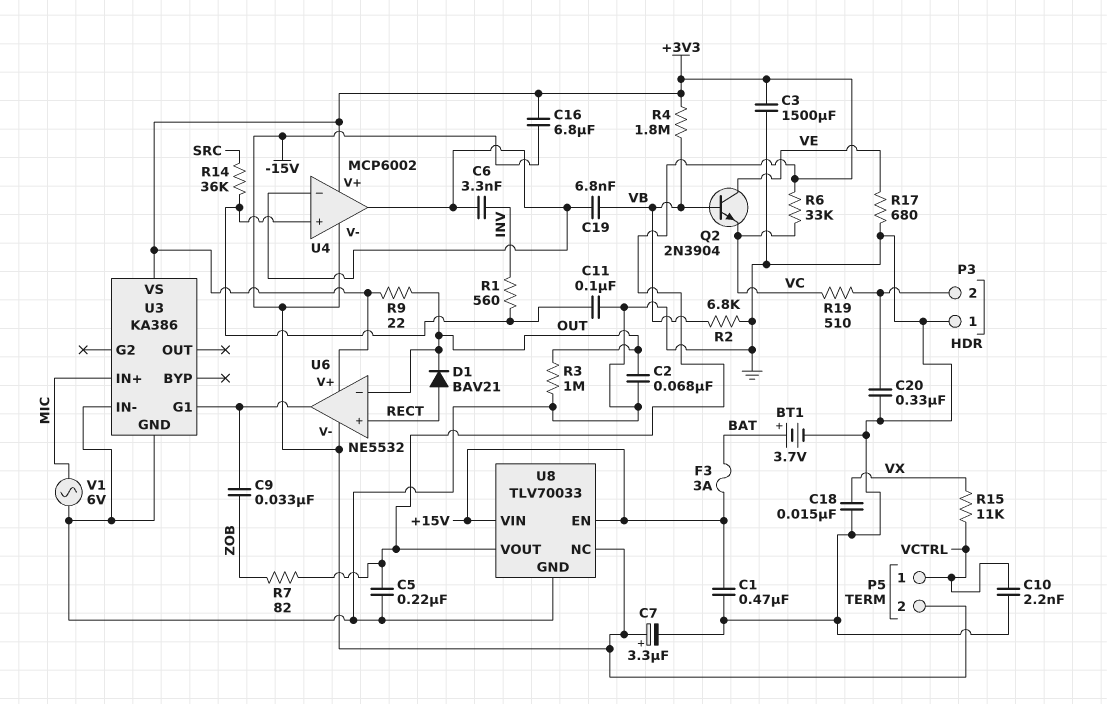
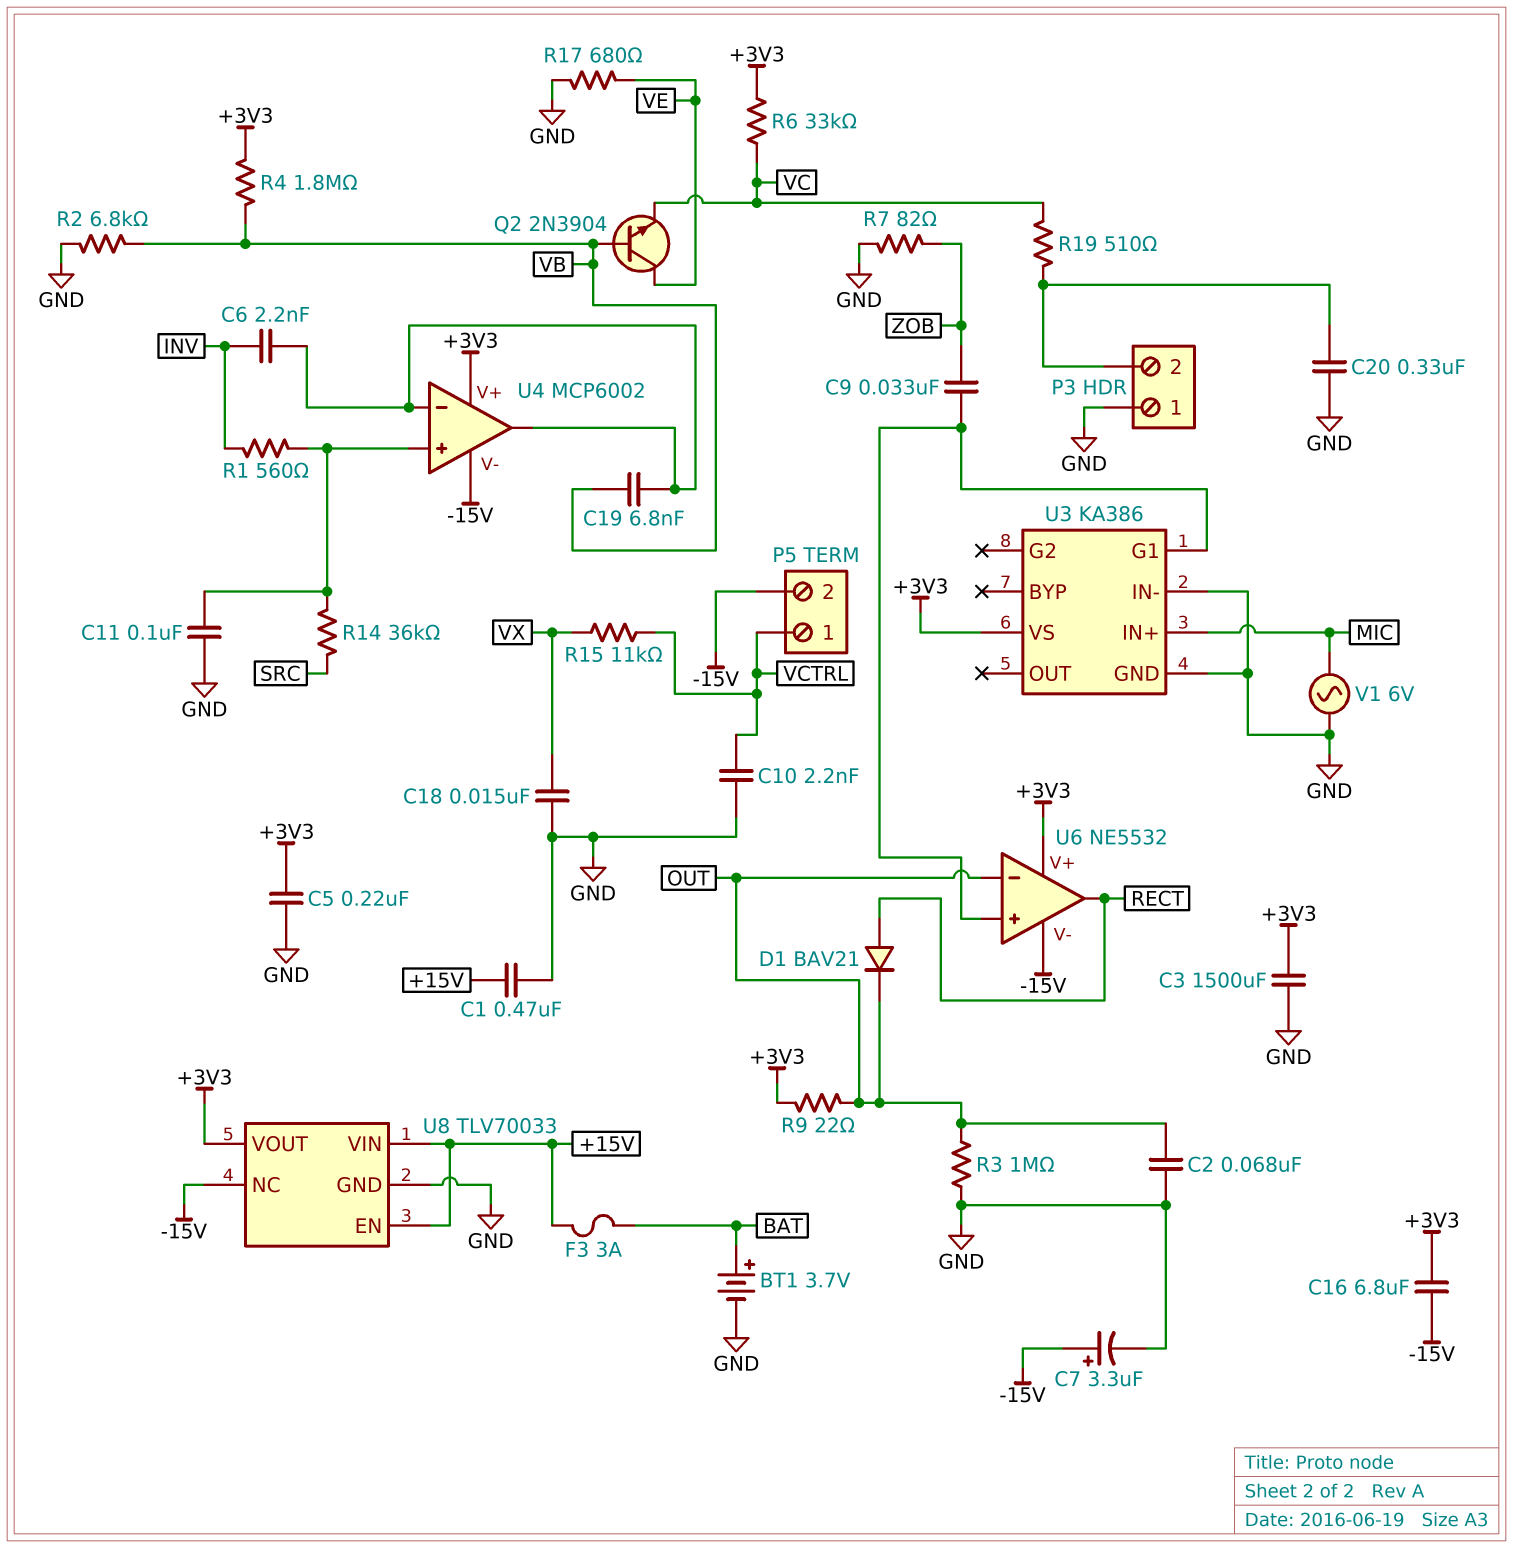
C6: 3.3nF (INV, U4/in-) -> 2.2nF (INV, U4/in-)
R7: 82 (+3V3, ZOB) -> 82 (GND, ZOB)
U6 pin in+: RECT -> U3/G1
U6 pin out: U3/G1 -> RECT

